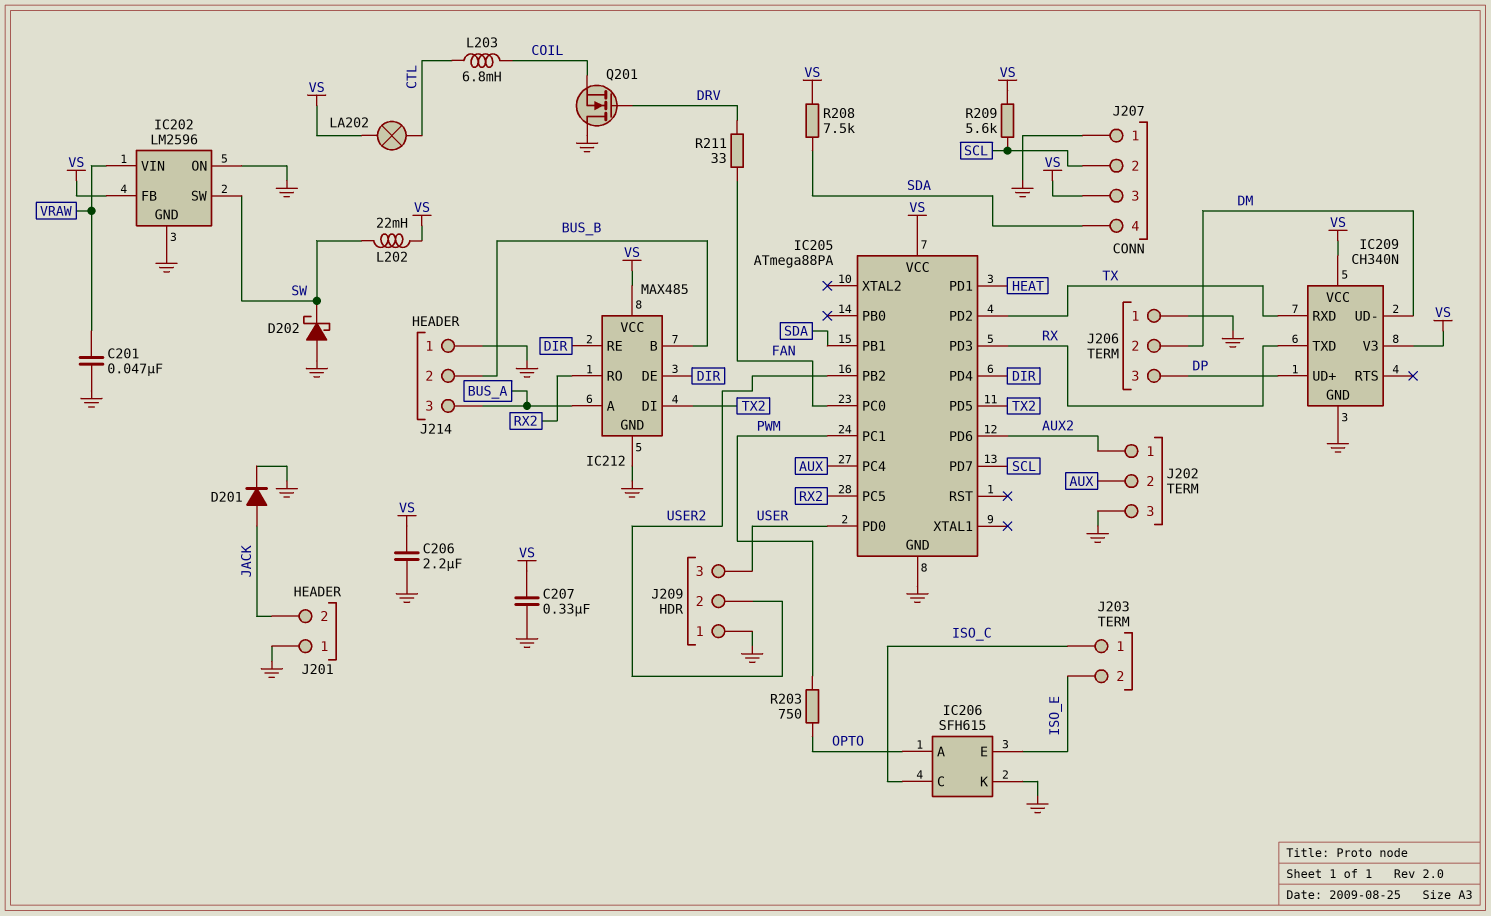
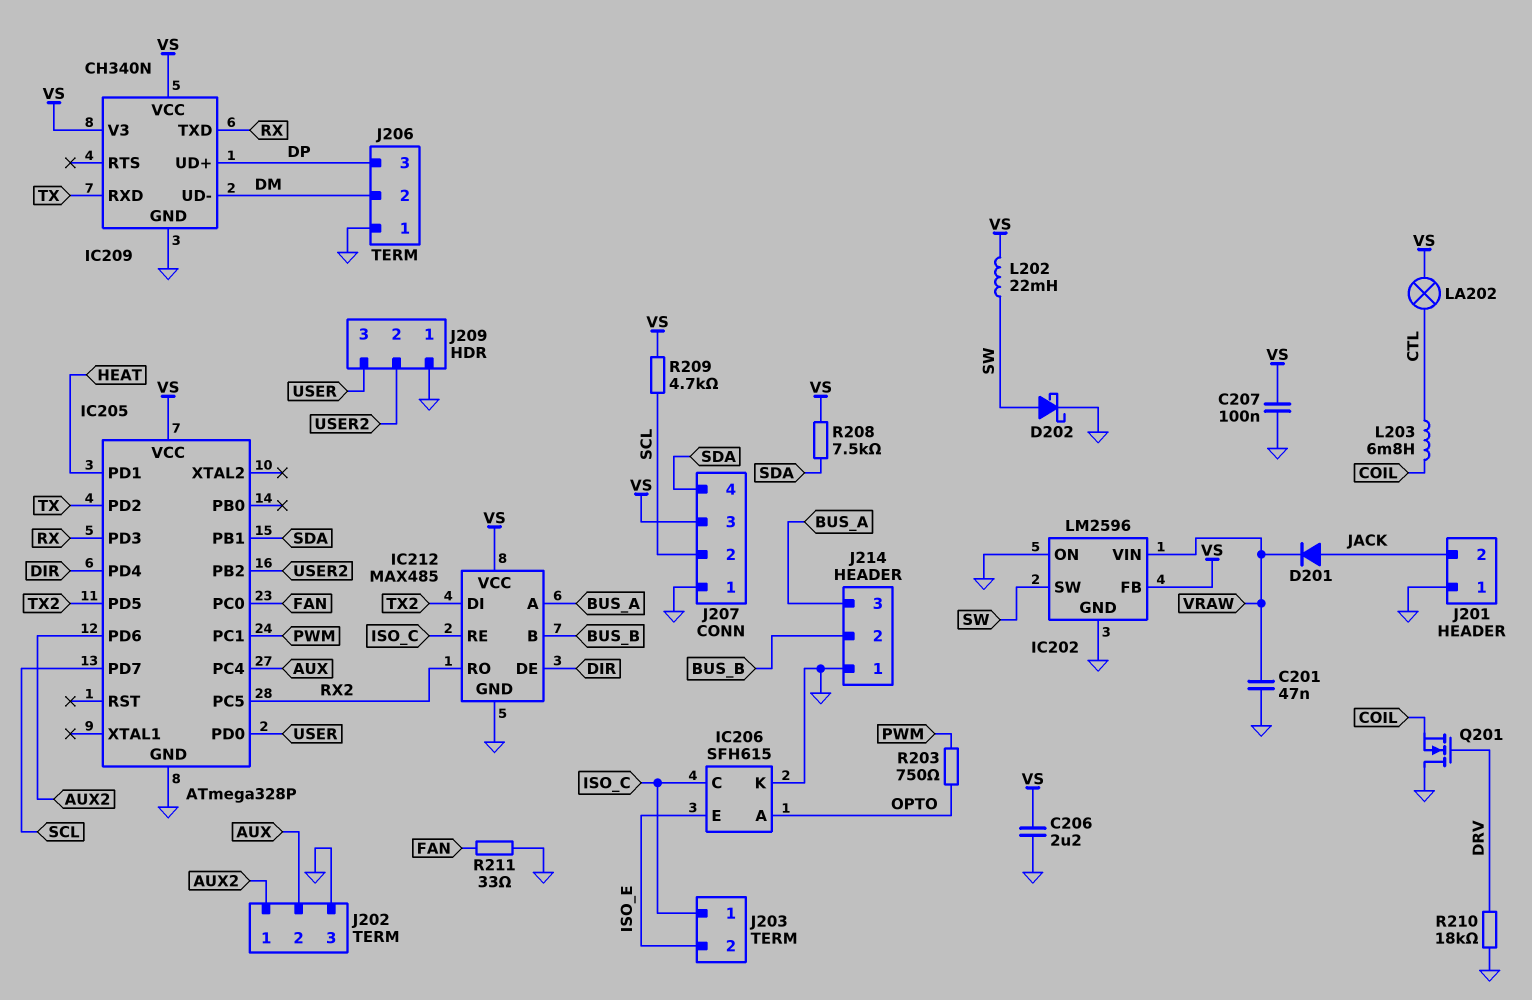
C207: 330nF (GND, VS) -> 100nF (GND, VS)
D201: diode (A JACK, K GND) -> diode (A JACK, K VRAW)
D202: schottky (A GND, K SW) -> schottky (A SW, K GND)
IC205: ATmega88PA -> ATmega328P
IC212 pin RE: DIR -> ISO_C
R209: 5.6k (SCL, VS) -> 4.7k (SCL, VS)
R210: none -> 18k (DRV, GND)
R211: 33 (DRV, FAN) -> 33 (FAN, GND)

